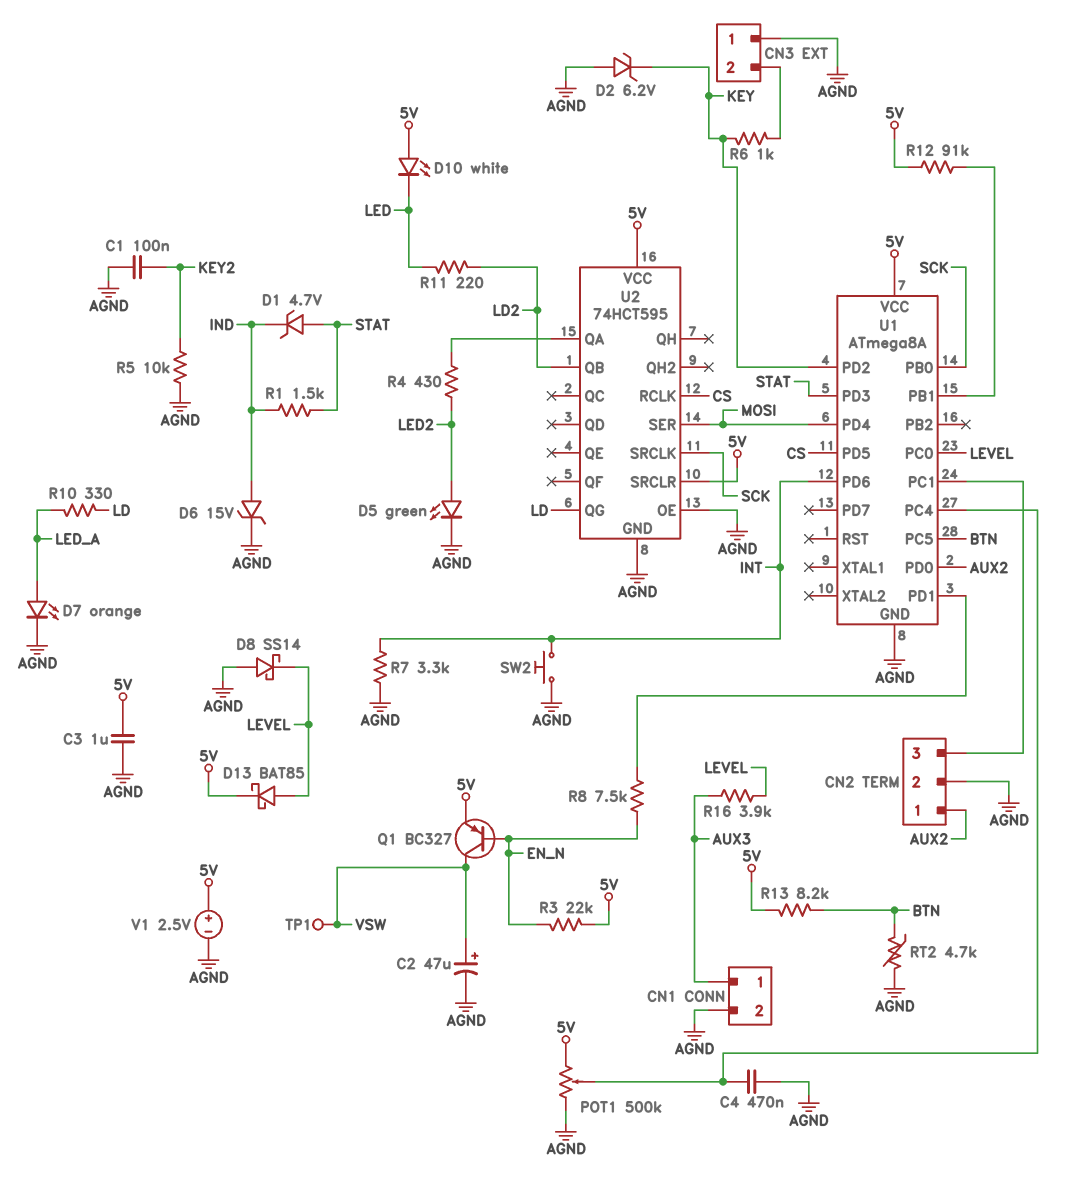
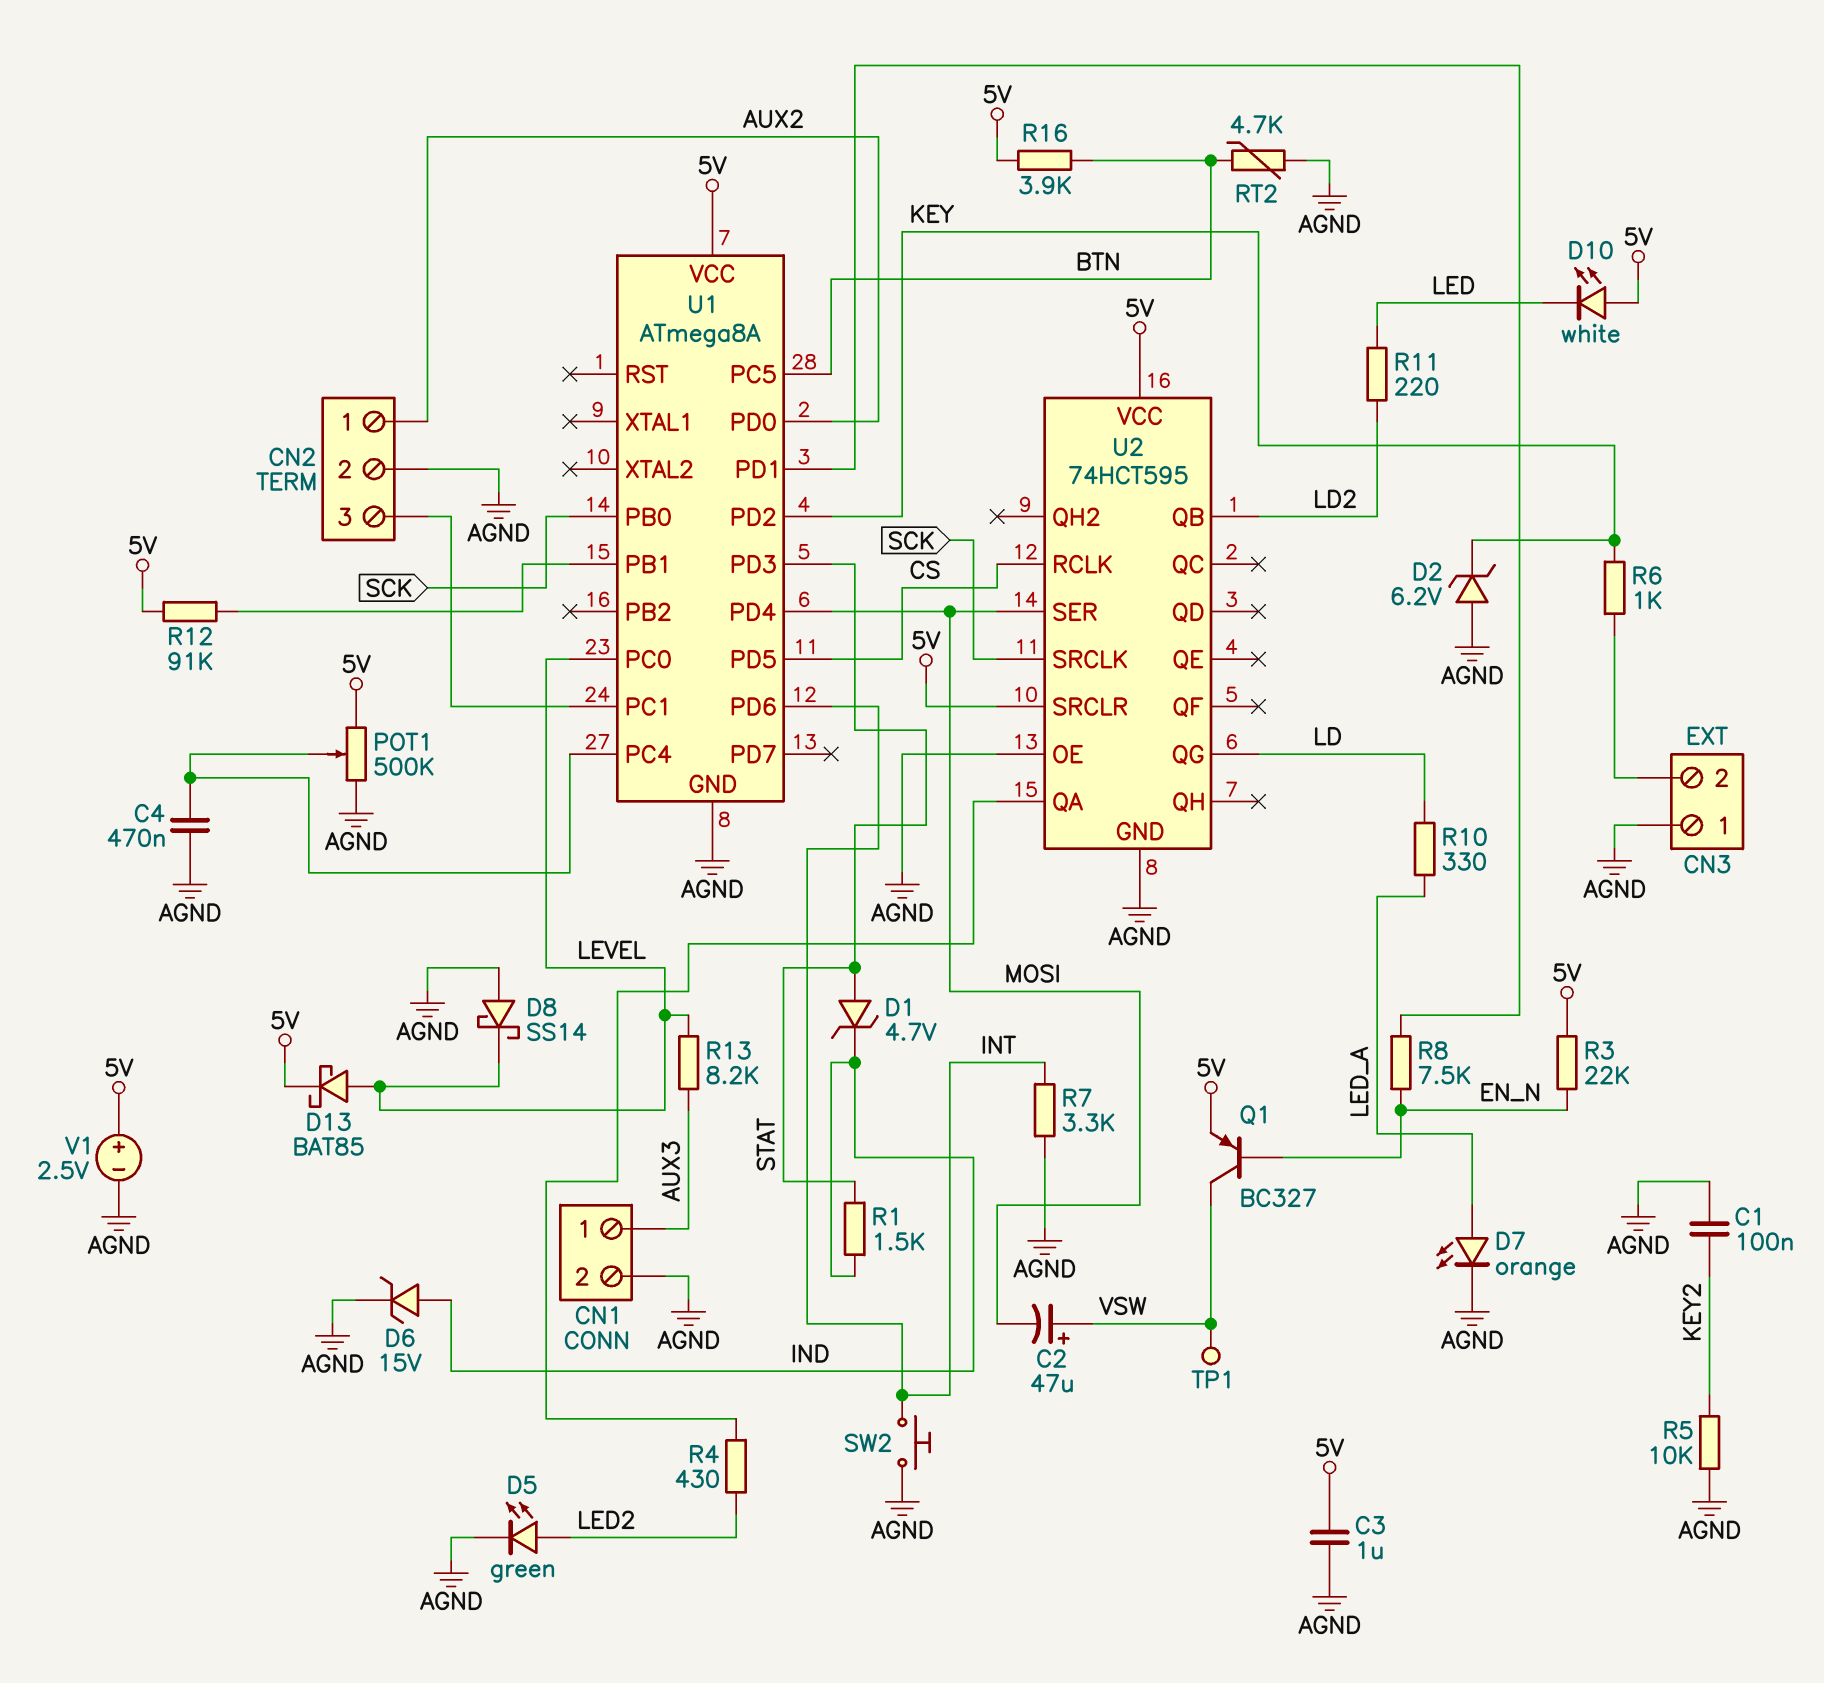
C2: 47uF (plus VSW, minus AGND) -> 47uF (plus VSW, minus MOSI)
R13: 8.2k (5V, BTN) -> 8.2k (AUX3, LEVEL)
R16: 3.9k (AUX3, LEVEL) -> 3.9k (5V, BTN)

